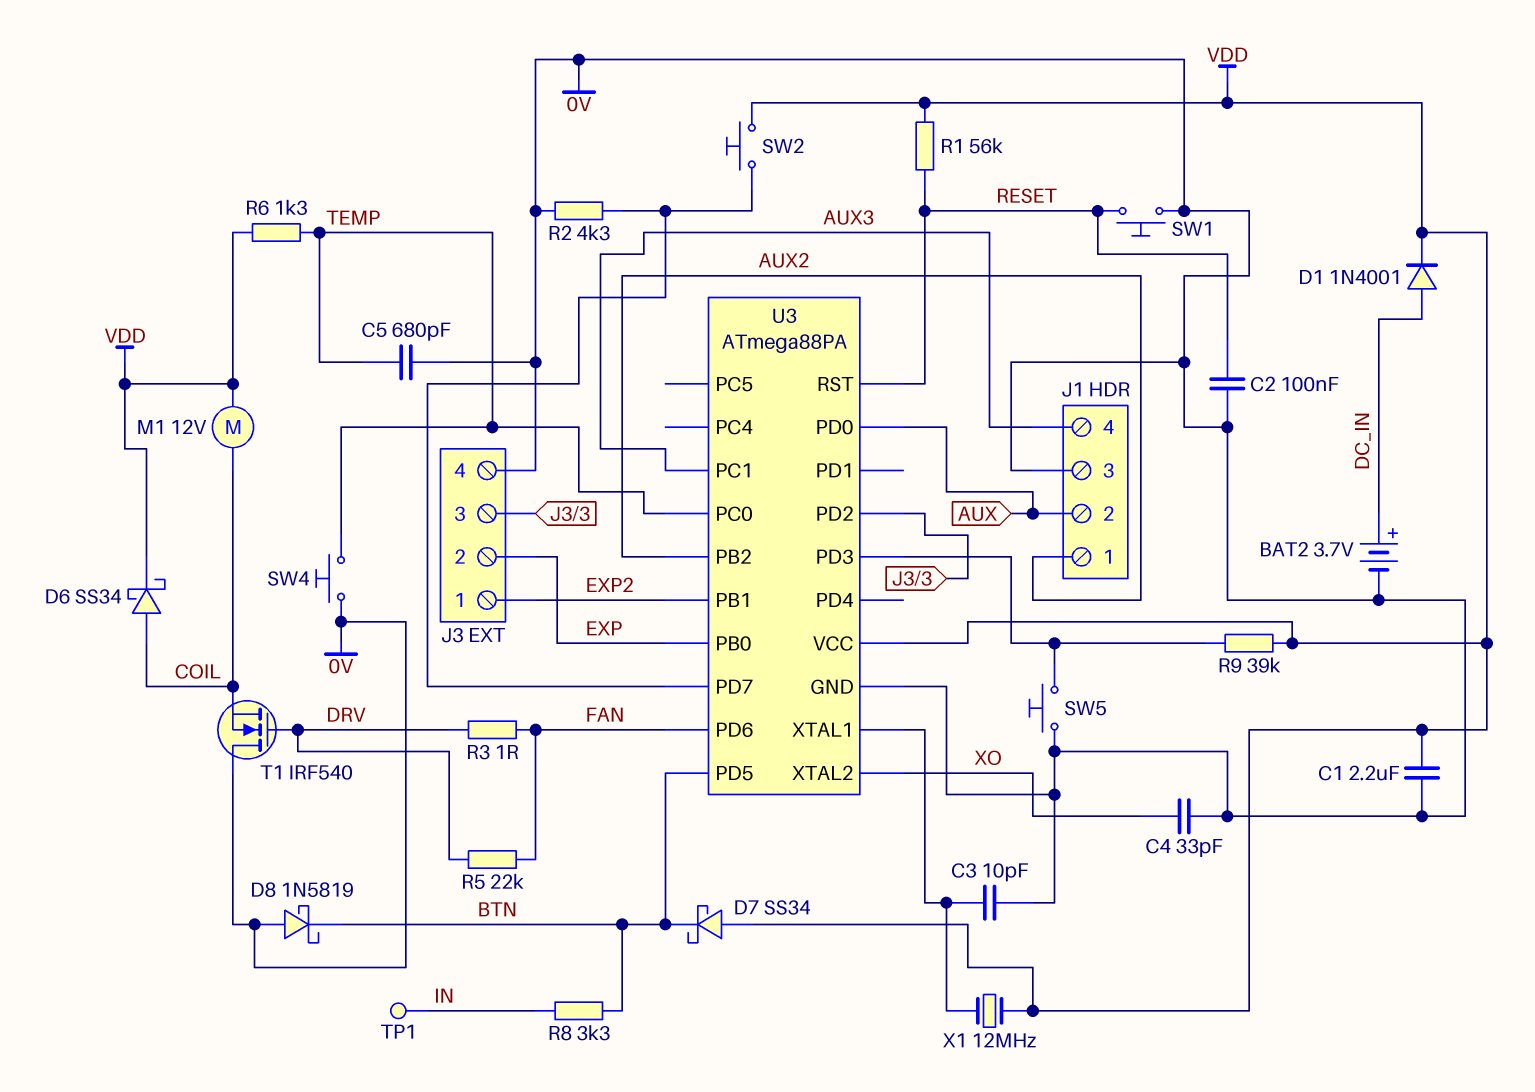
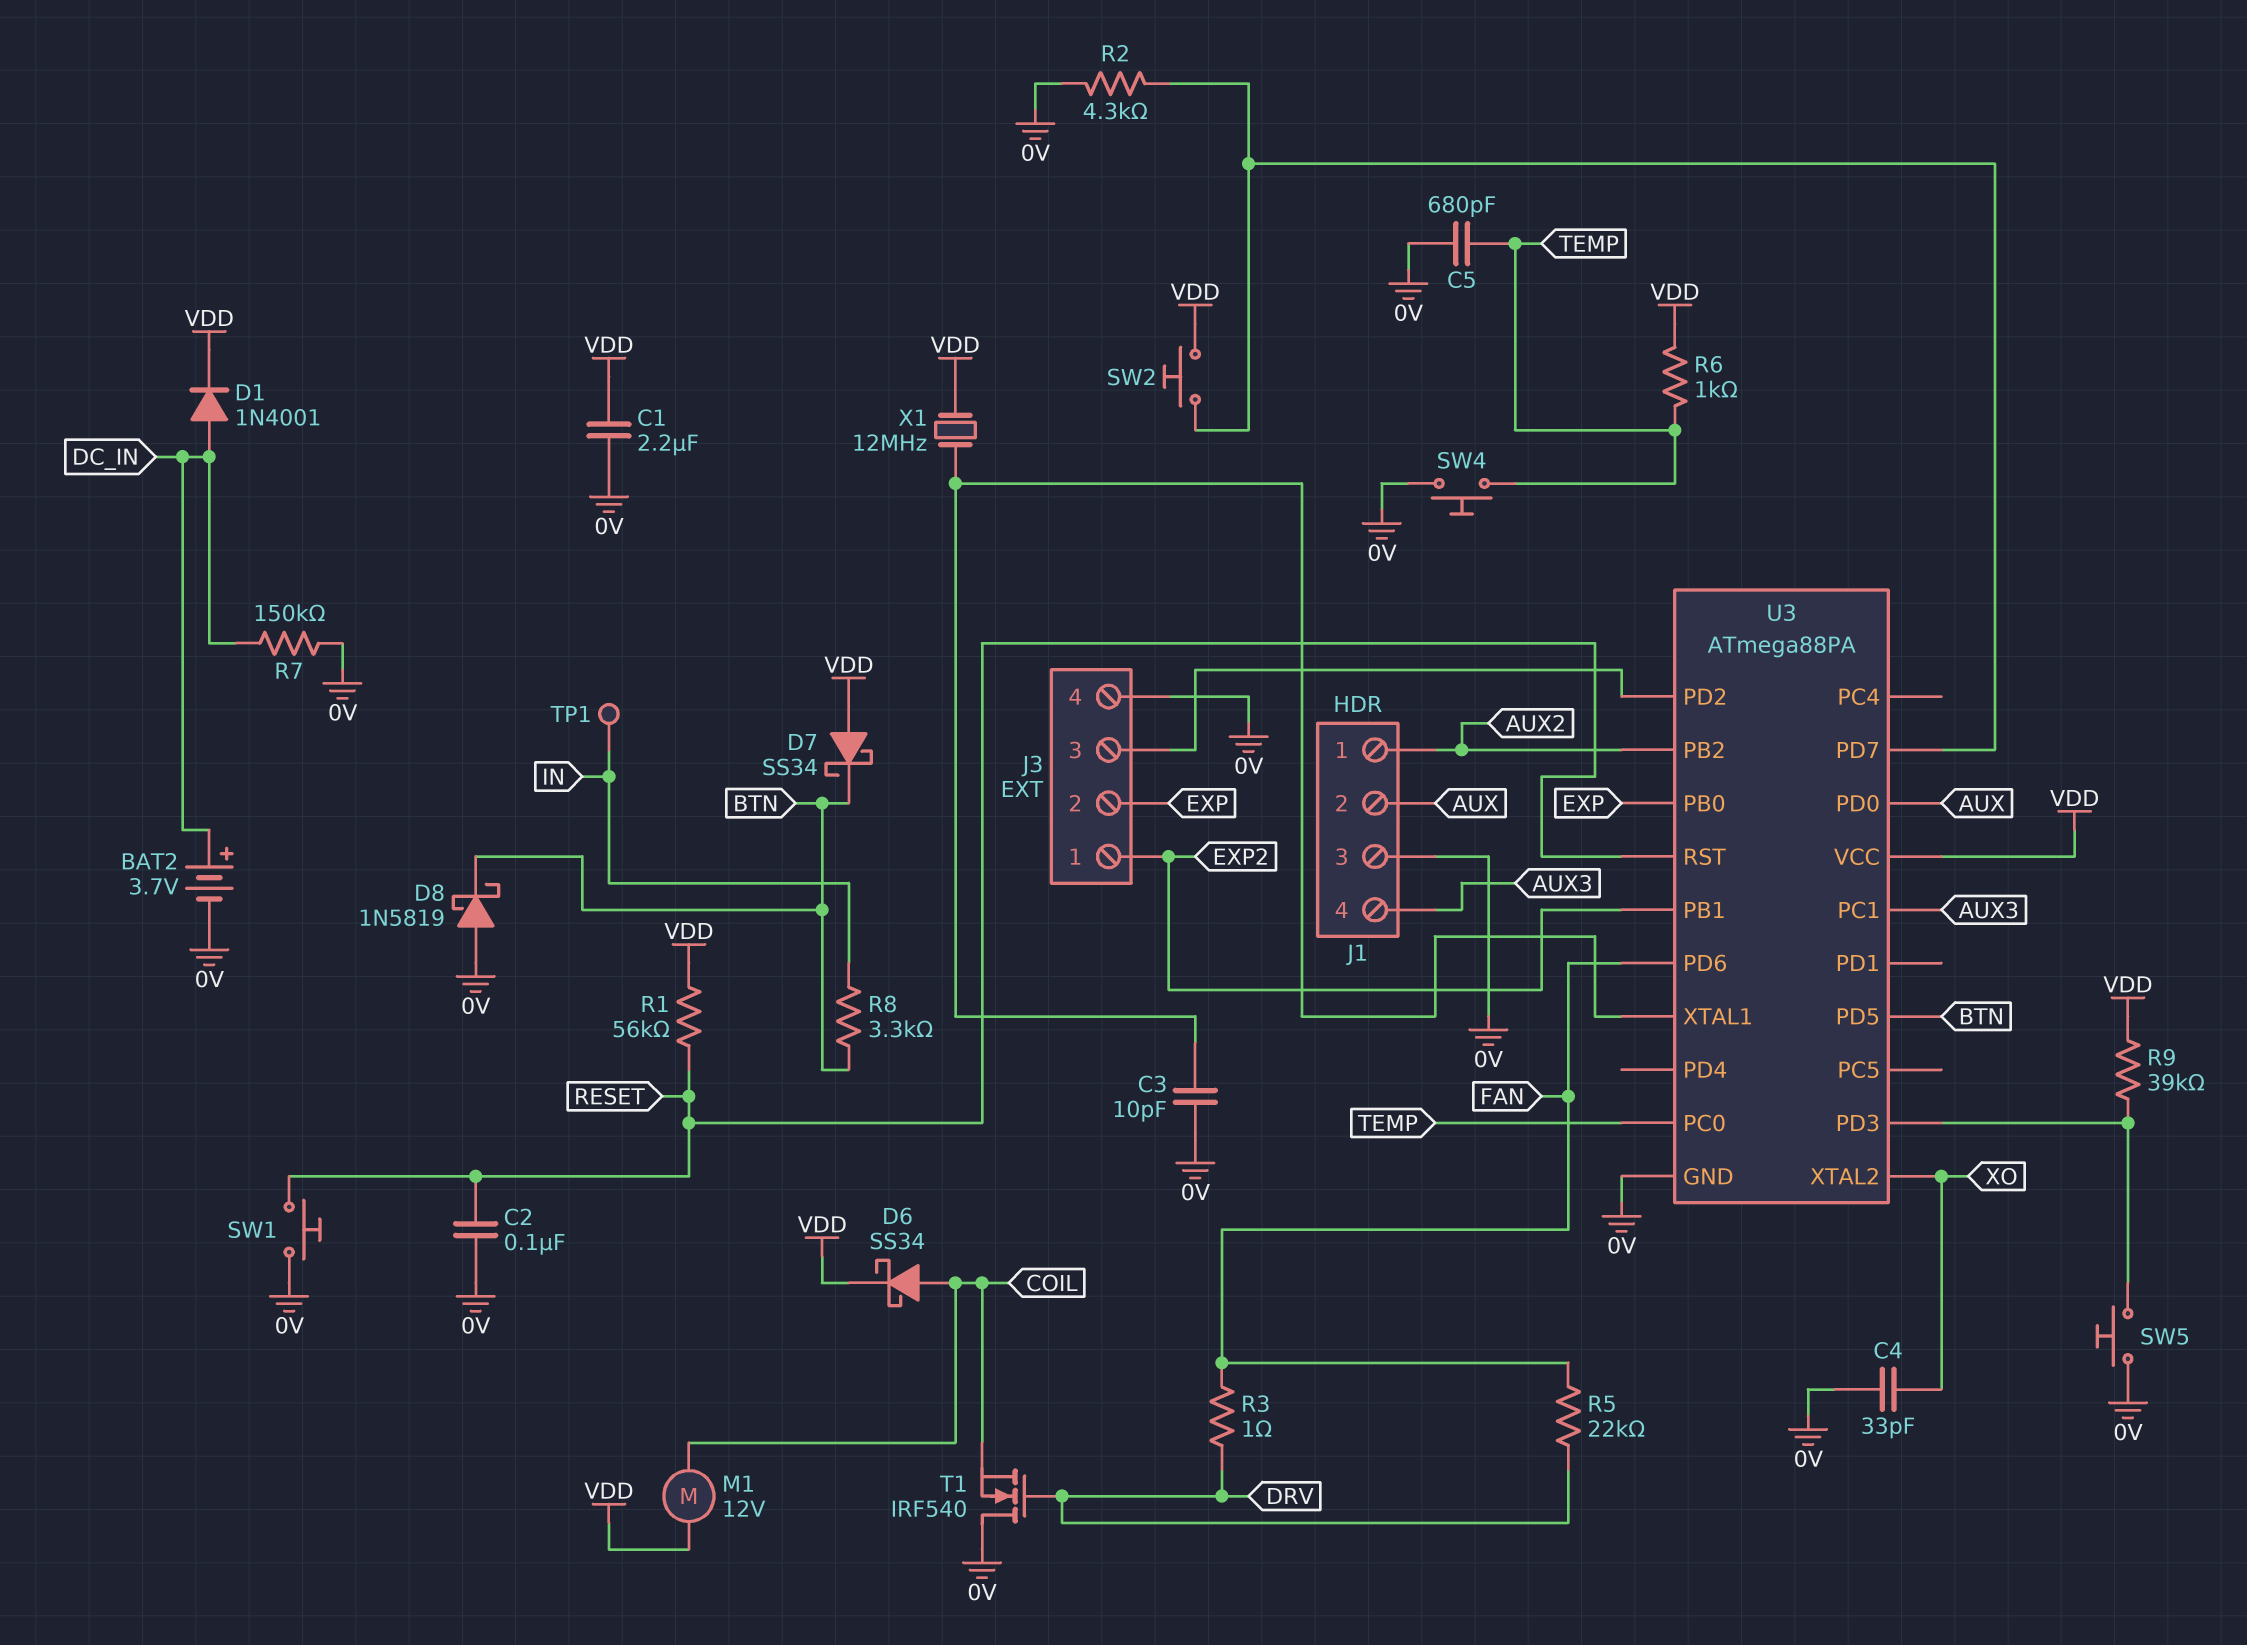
R6: 1.3k (TEMP, VDD) -> 1k (TEMP, VDD)
R7: none -> 150k (0V, DC_IN)

